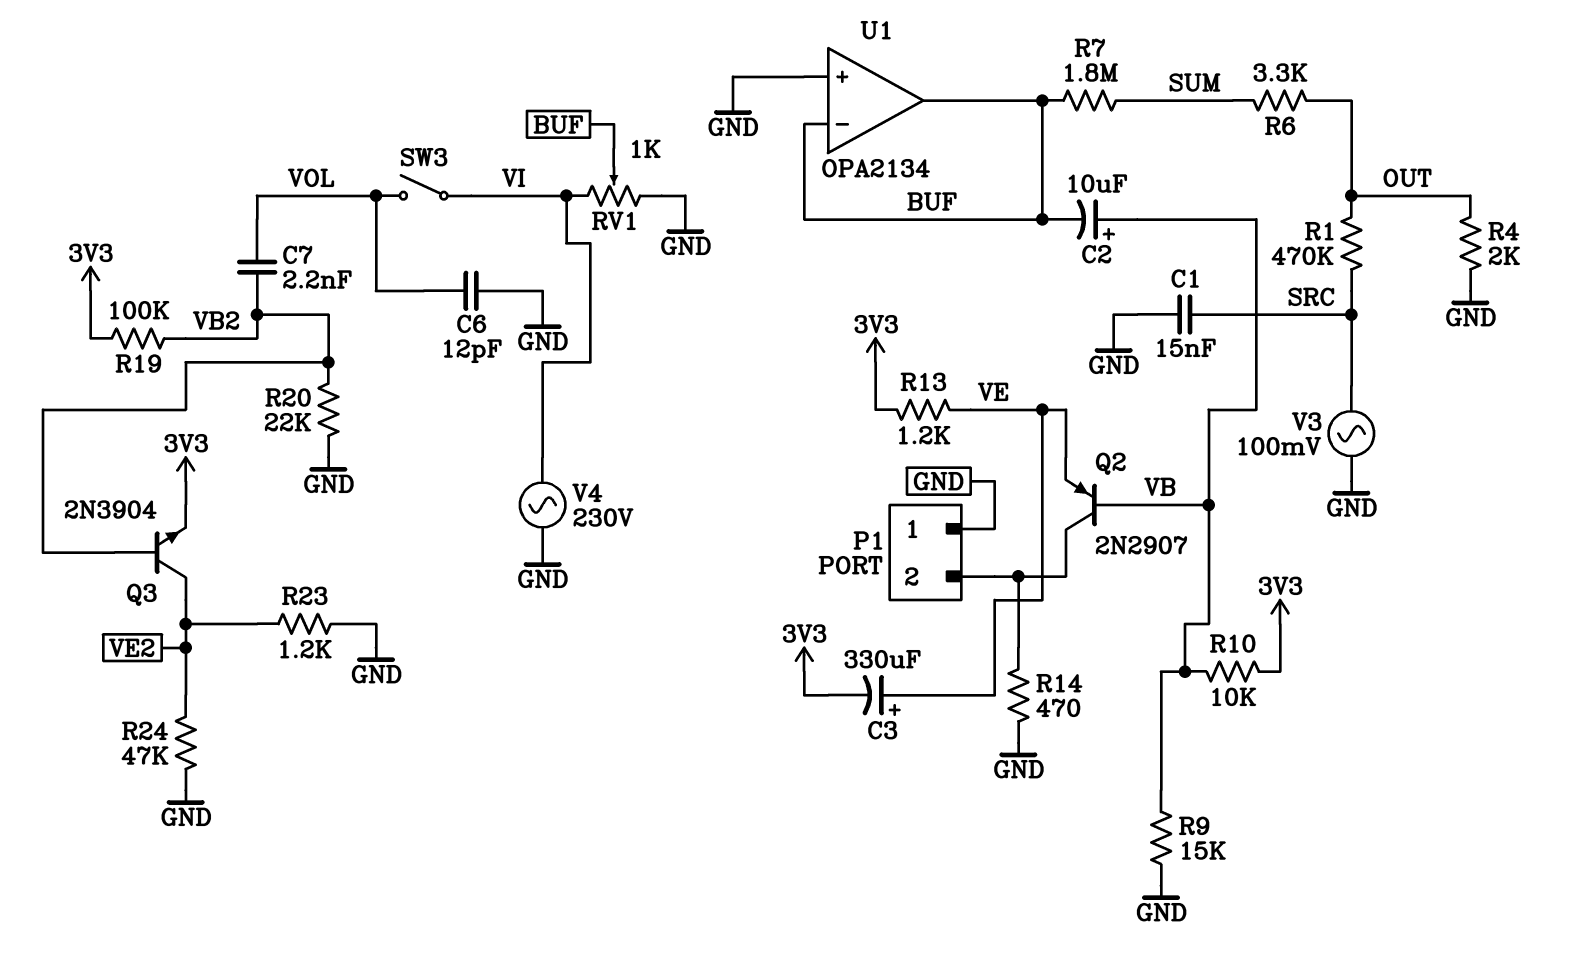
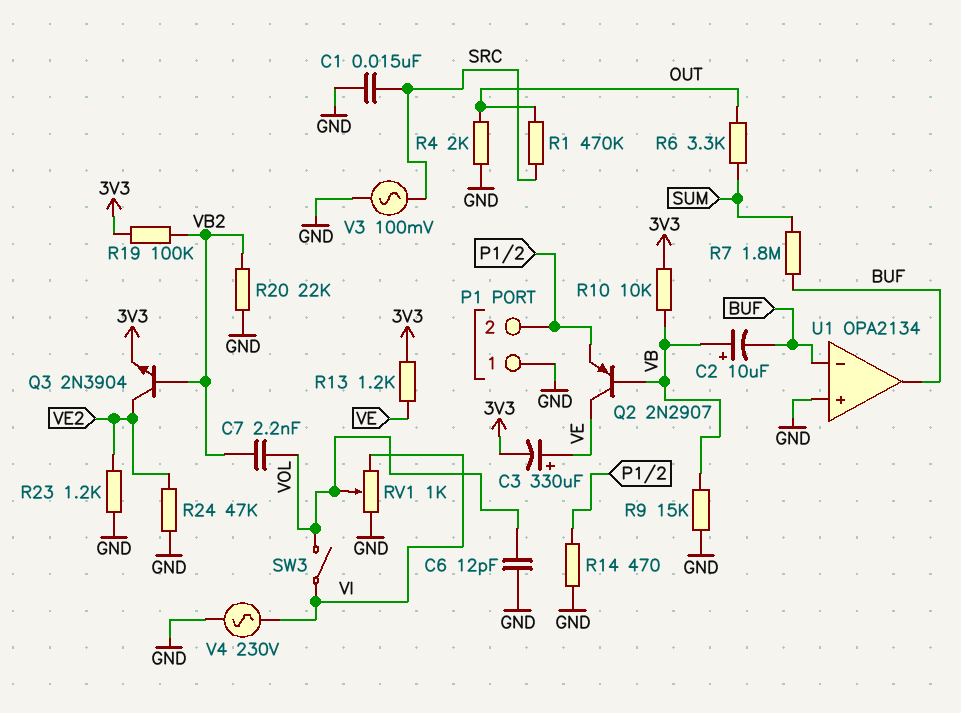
Q2: PNP 2N2907 (B VB, C P1/2, E VE) -> PNP 2N2907 (B VB, C VE, E P1/2)
RV1: 1k (GND, VI, wiper BUF) -> 1k (GND, VI, wiper VOL)

